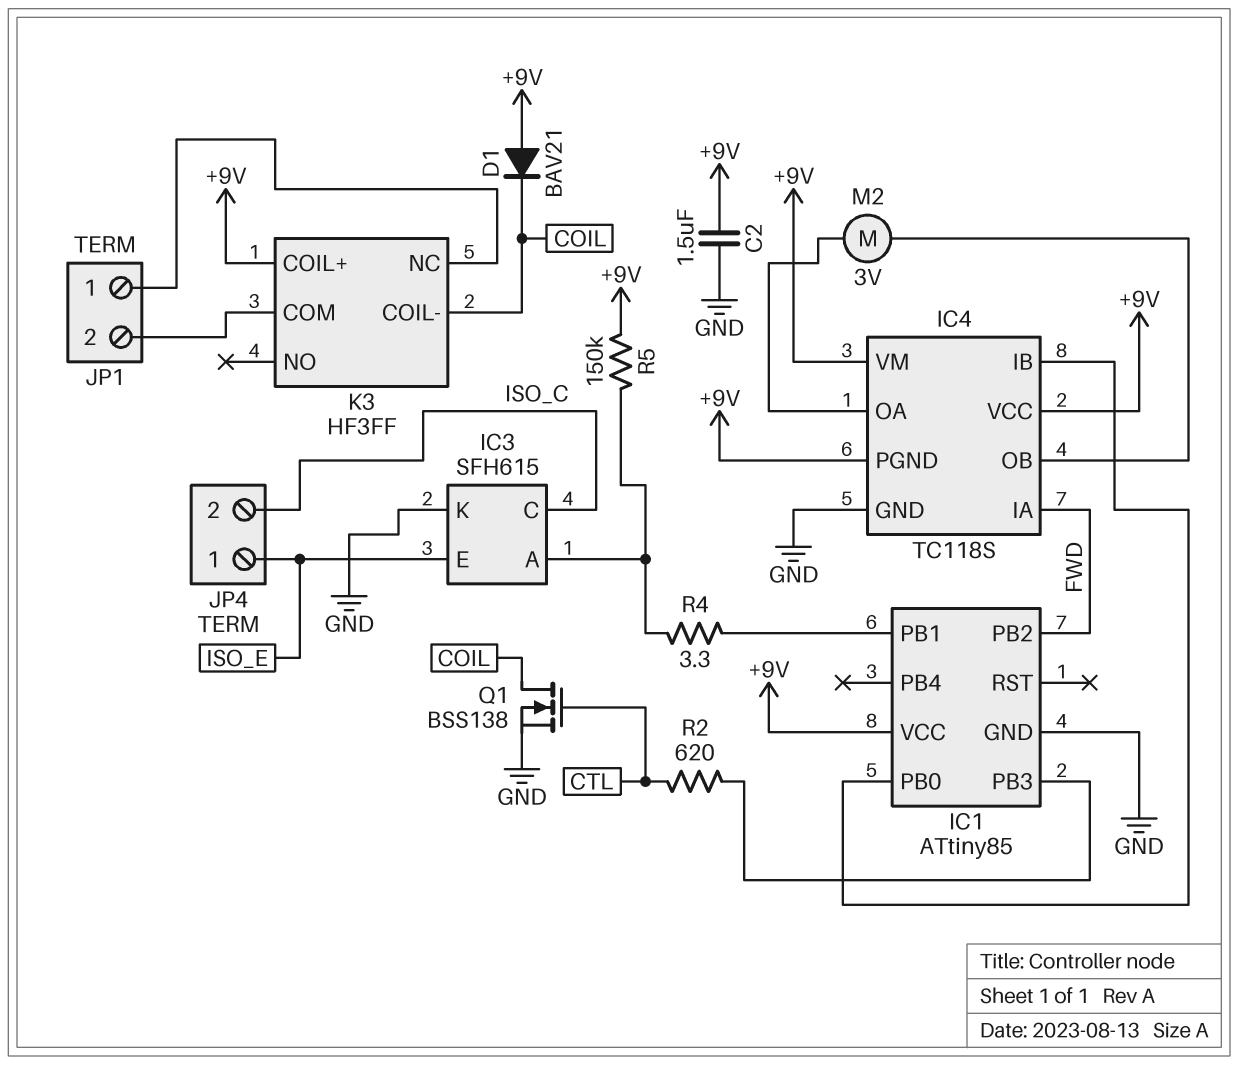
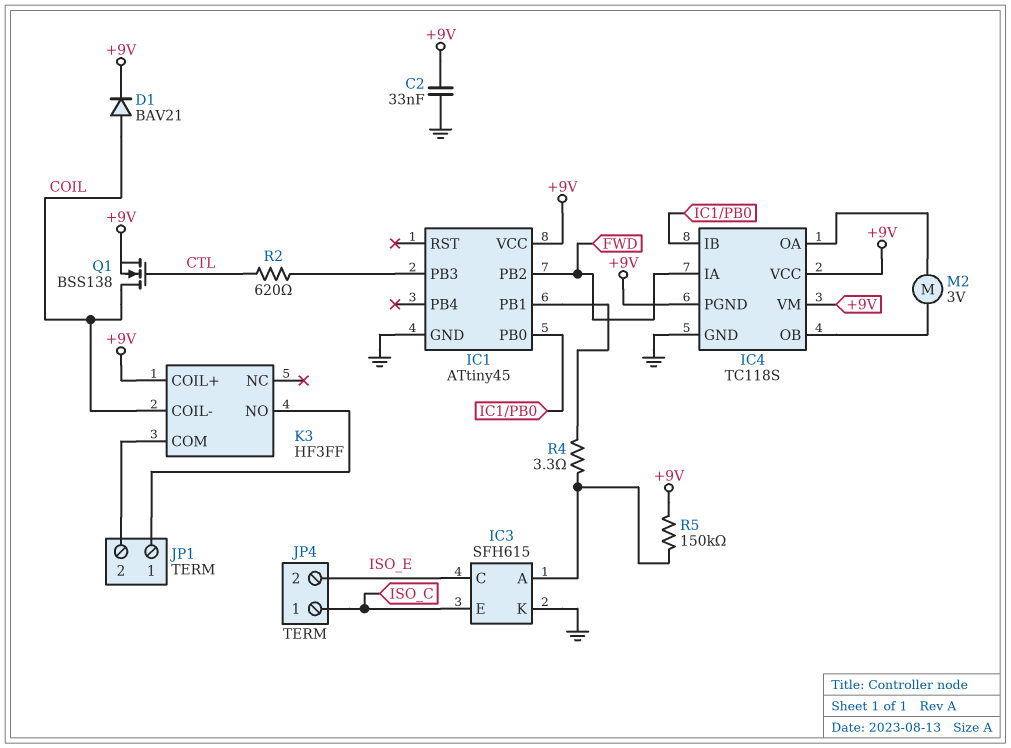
C2: 1.5uF (+9V, GND) -> 33nF (+9V, GND)
D1: diode BAV21 (A +9V, K COIL) -> diode BAV21 (A COIL, K +9V)
IC1: ATtiny85 -> ATtiny45
IC3 pin C: ISO_C -> ISO_E
IC3 pin E: ISO_E -> ISO_C
JP4 pin 1: ISO_E -> ISO_C
JP4 pin 2: ISO_C -> ISO_E
K3 pin NC: JP1/1 -> none
K3 pin NO: none -> JP1/1
Q1: NMOS BSS138 (G CTL, D COIL, S GND) -> NMOS BSS138 (G CTL, D COIL, S +9V)

